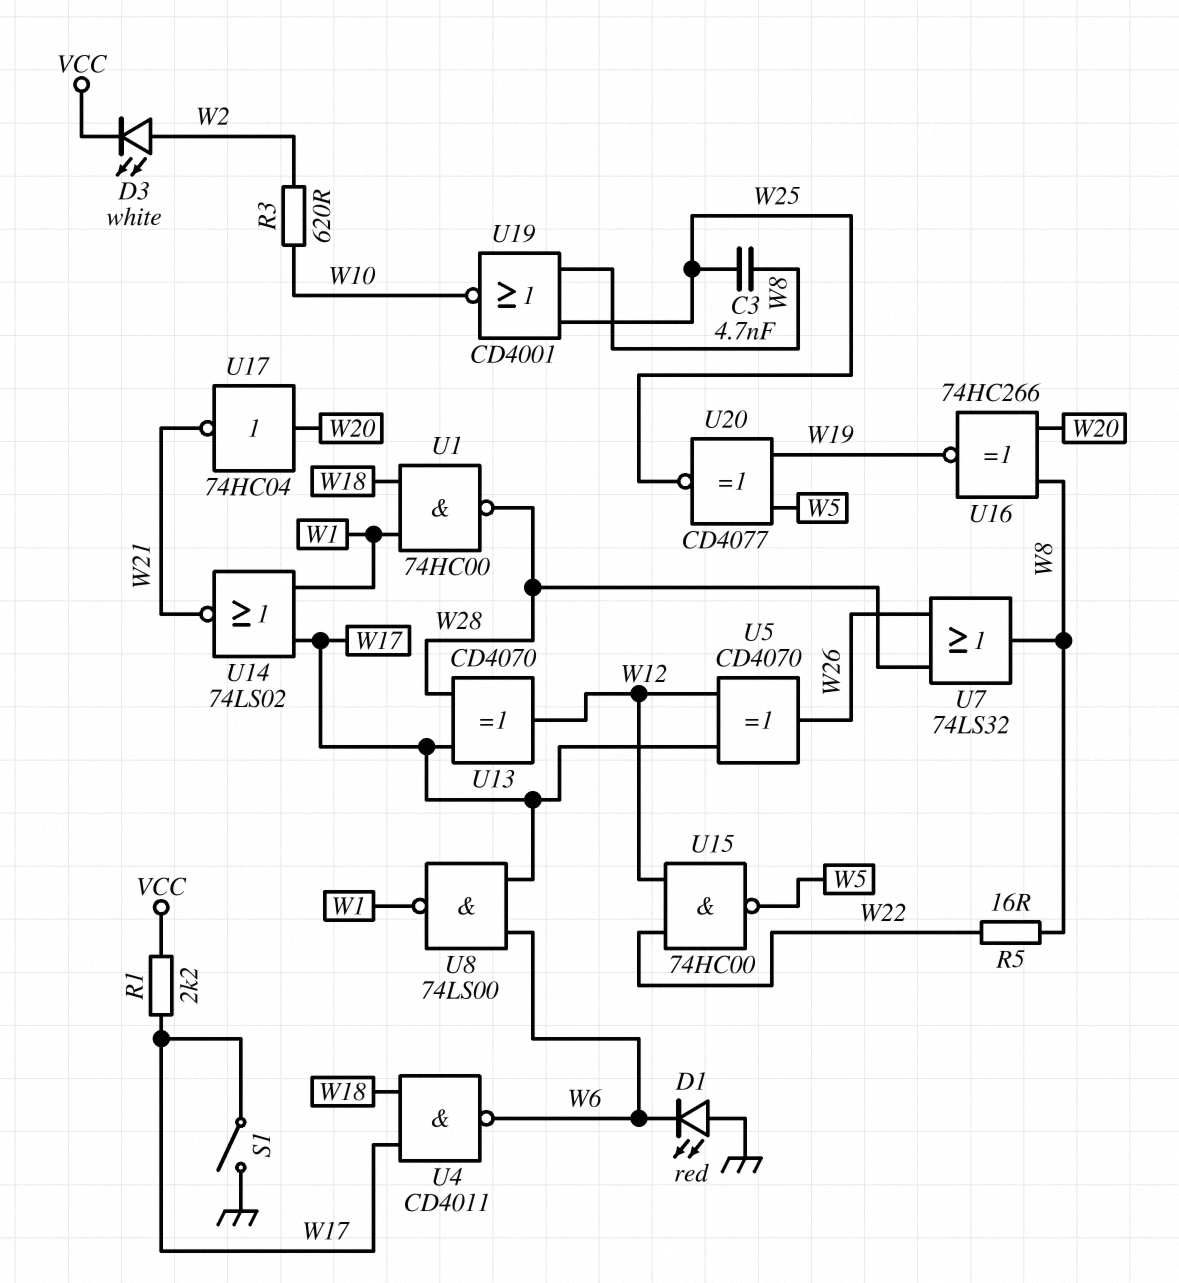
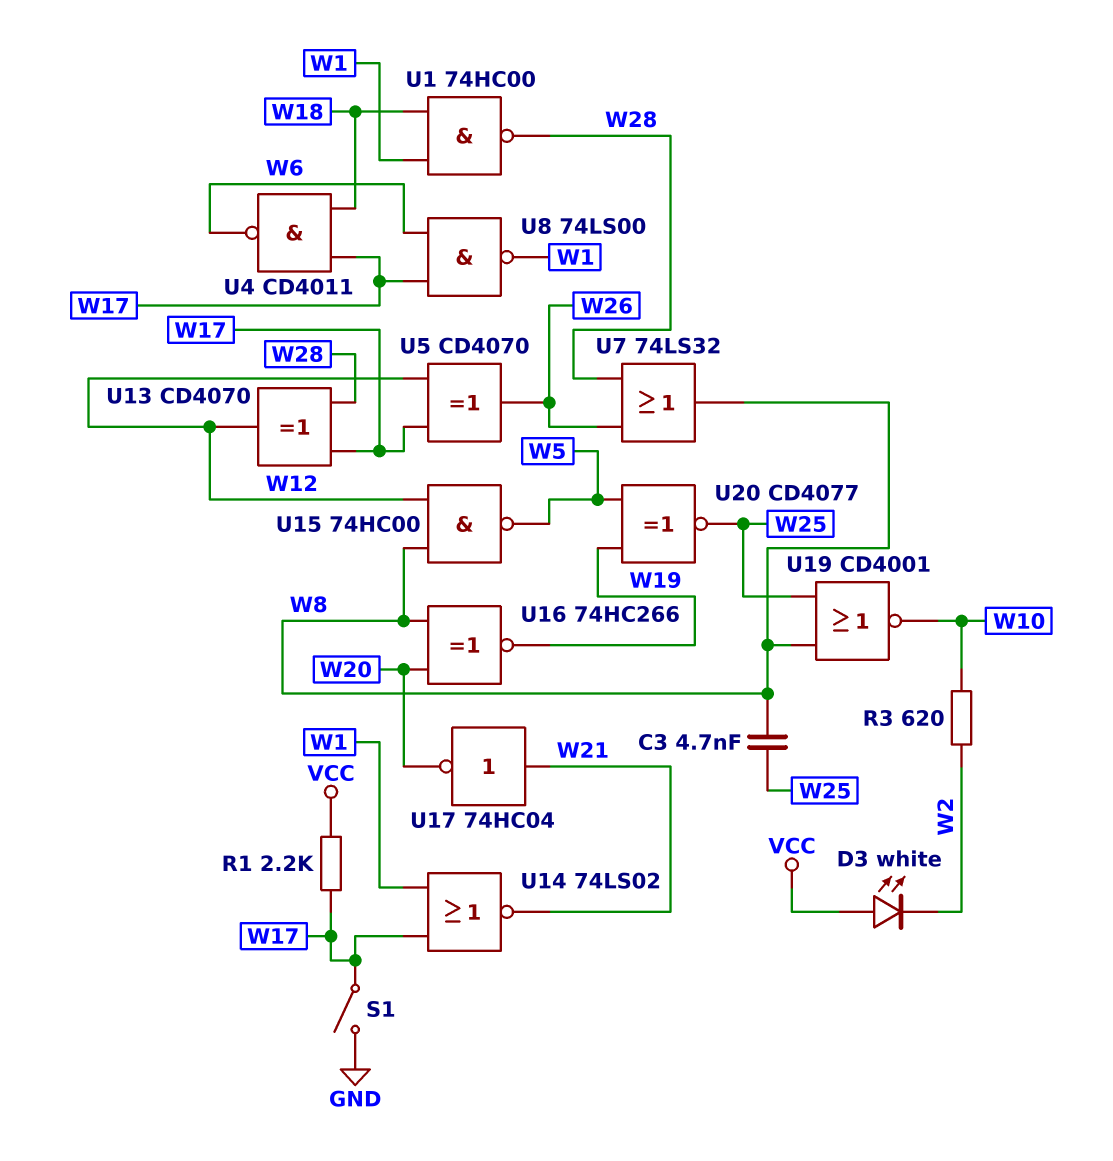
D1: LED red (A GND, K W6) -> none
D3: LED white (A W2, K VCC) -> LED white (A VCC, K W2)
R5: 16 (W8, W22) -> none
U15: NAND 74HC00 (in W12, in W22, out W5) -> NAND 74HC00 (in W8, in W12, out W5)
U17: NOT 74HC04 (in W20, out W21) -> NOT 74HC04 (in W21, out W20)

